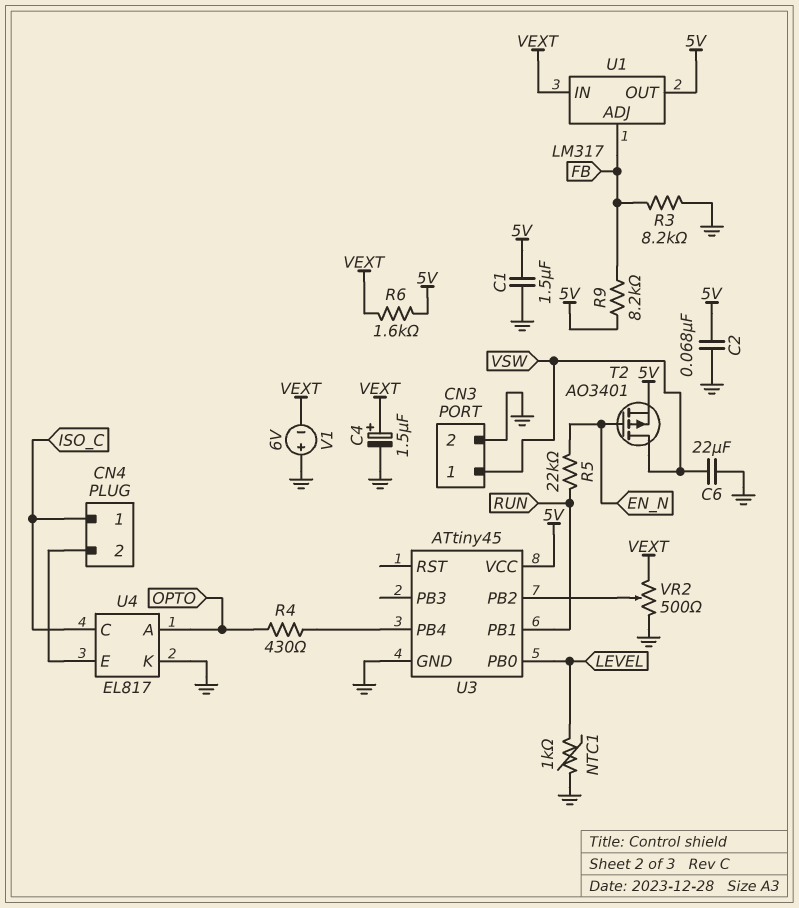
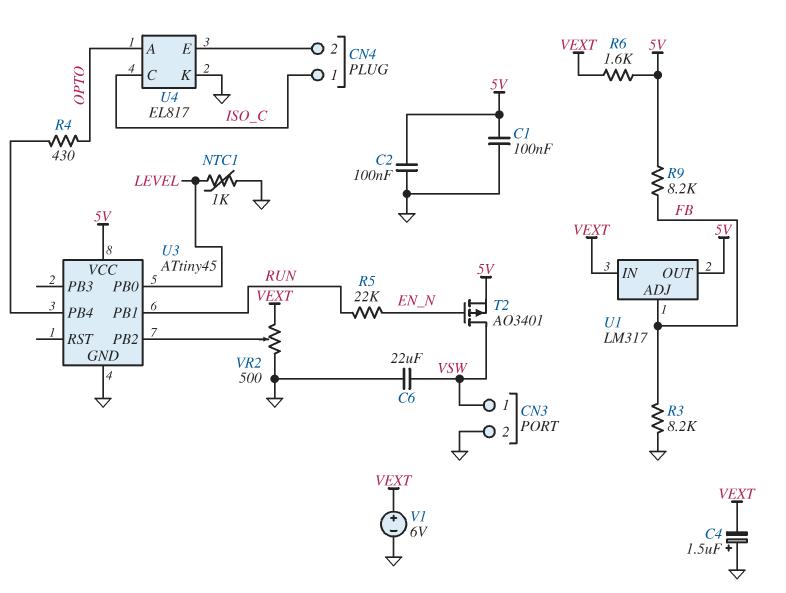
C1: 1.5uF (5V, GND) -> 100nF (5V, GND)
C2: 68nF (5V, GND) -> 100nF (5V, GND)
C4: 1.5uF (plus VEXT, minus GND) -> 1.5uF (plus GND, minus VEXT)
V1: 6V (plus GND, minus VEXT) -> 6V (plus VEXT, minus GND)

